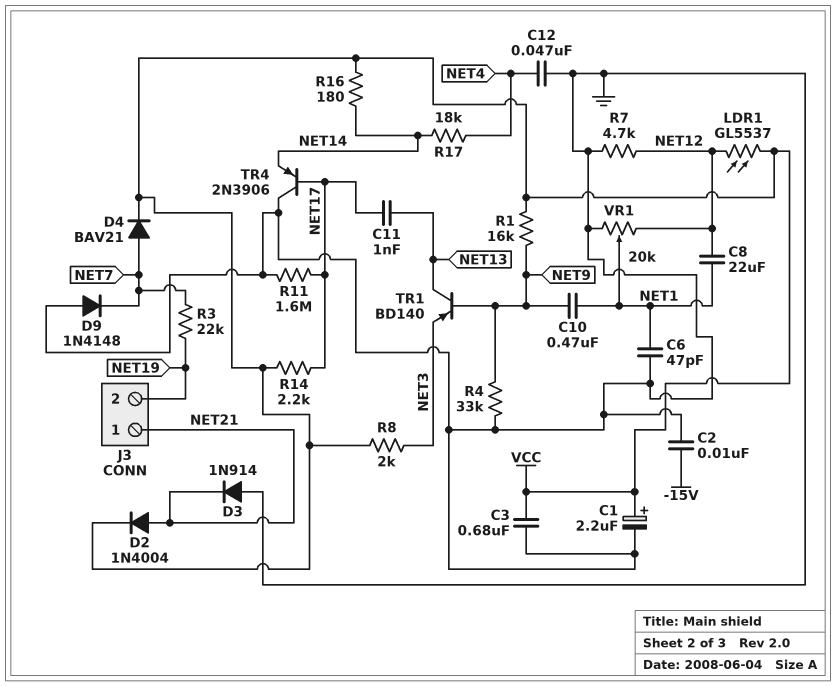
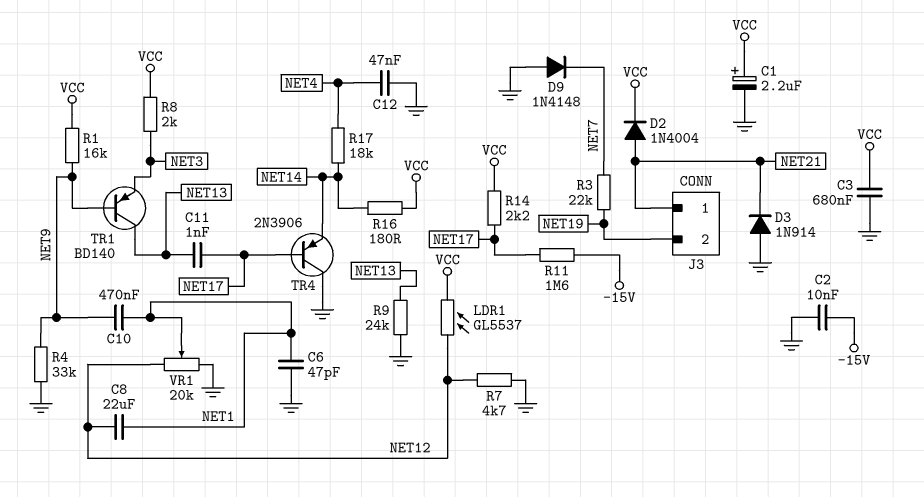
D4: diode BAV21 (A NET7, K VCC) -> none
R9: none -> 24k (GND, NET13)
R11: 1.6M (GND, NET17) -> 1.6M (-15V, NET17)

